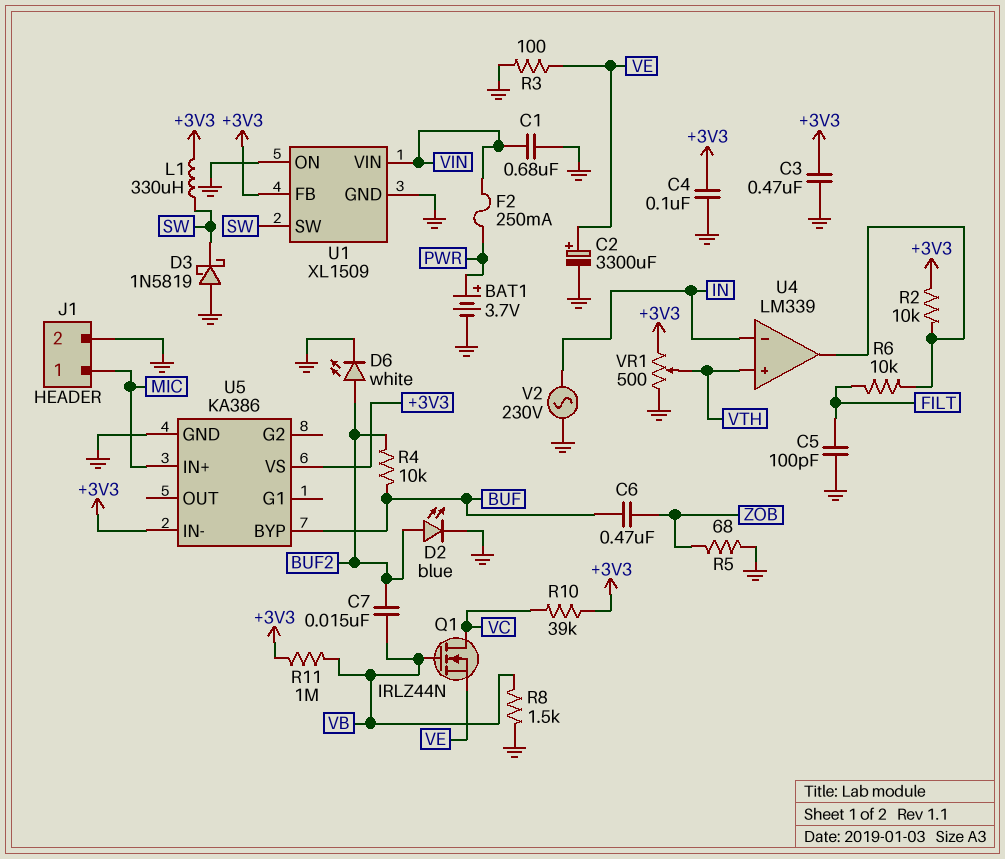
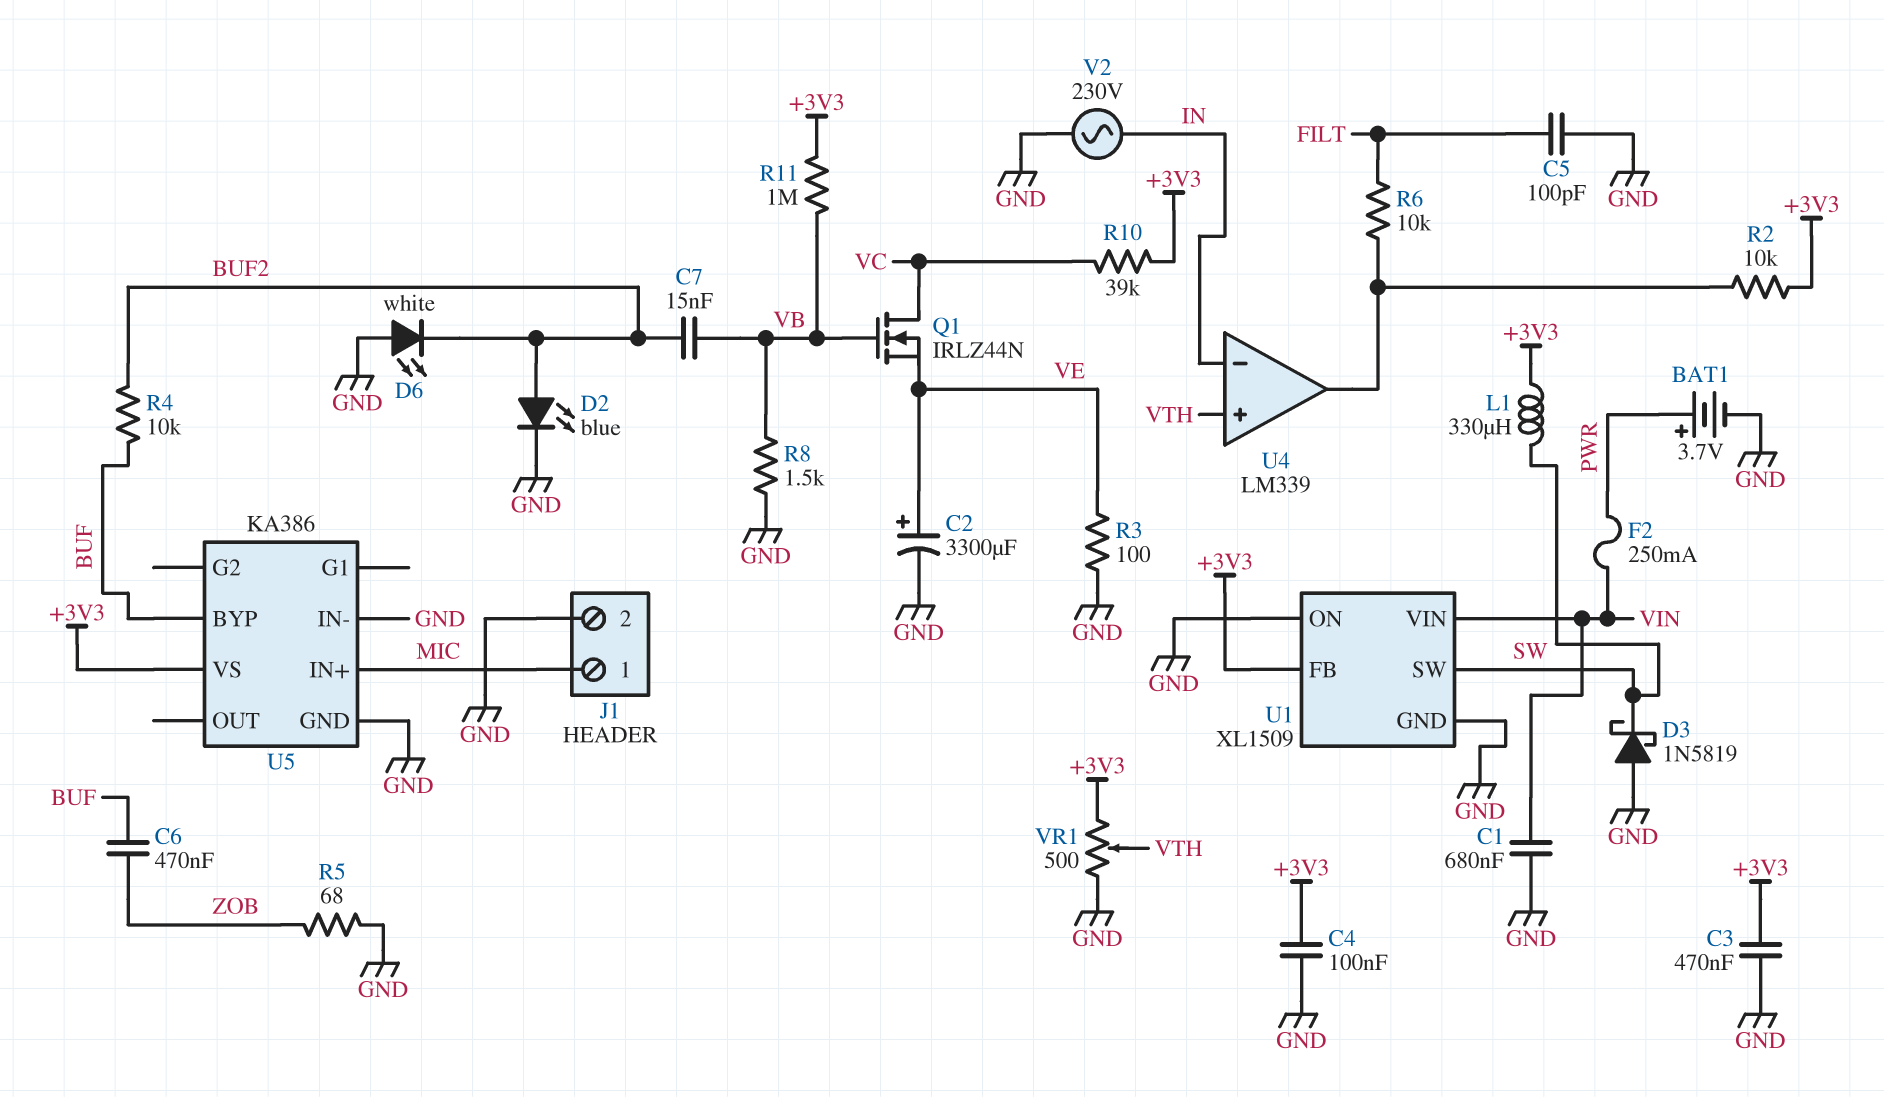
D6: LED white (A BUF2, K GND) -> LED white (A GND, K BUF2)
U5 pin IN-: +3V3 -> GND

